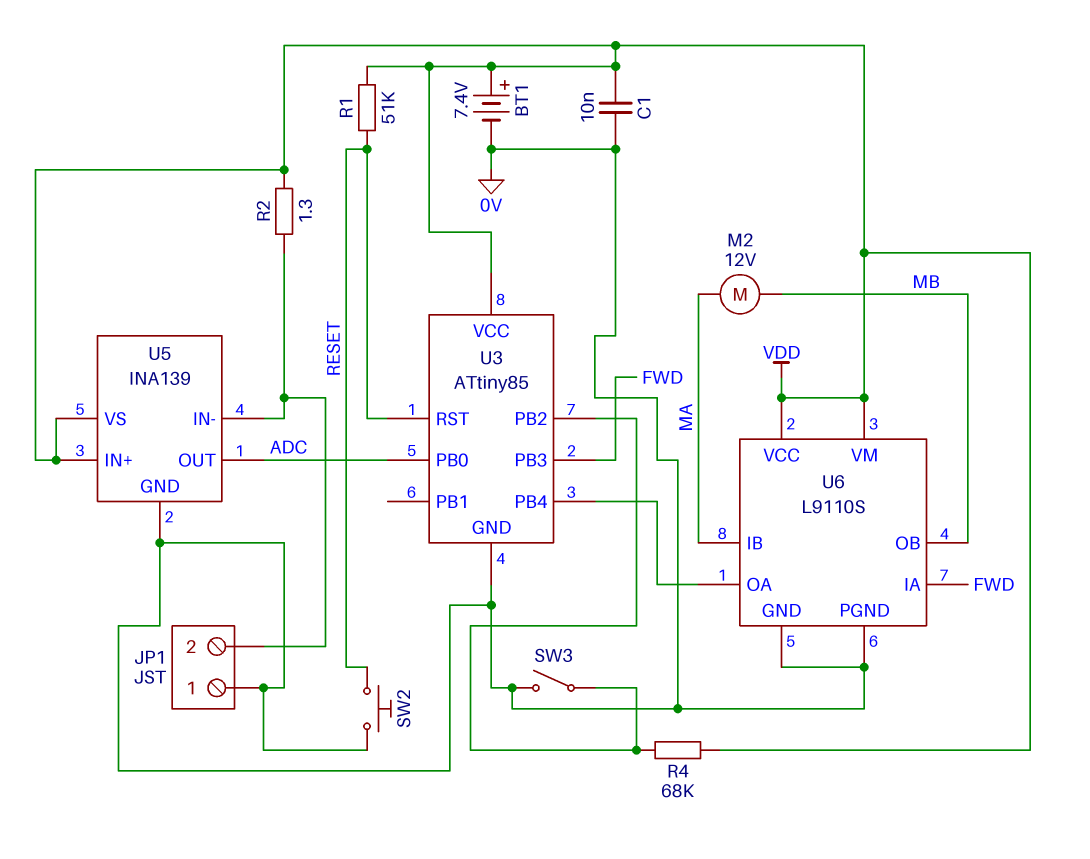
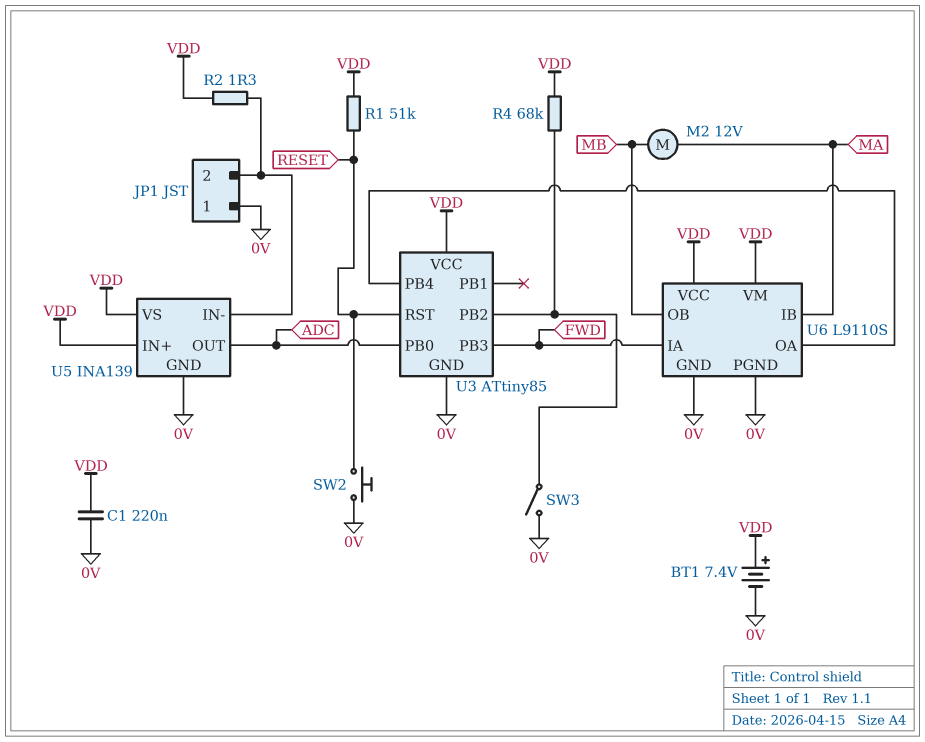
C1: 10nF (0V, VDD) -> 220nF (0V, VDD)

